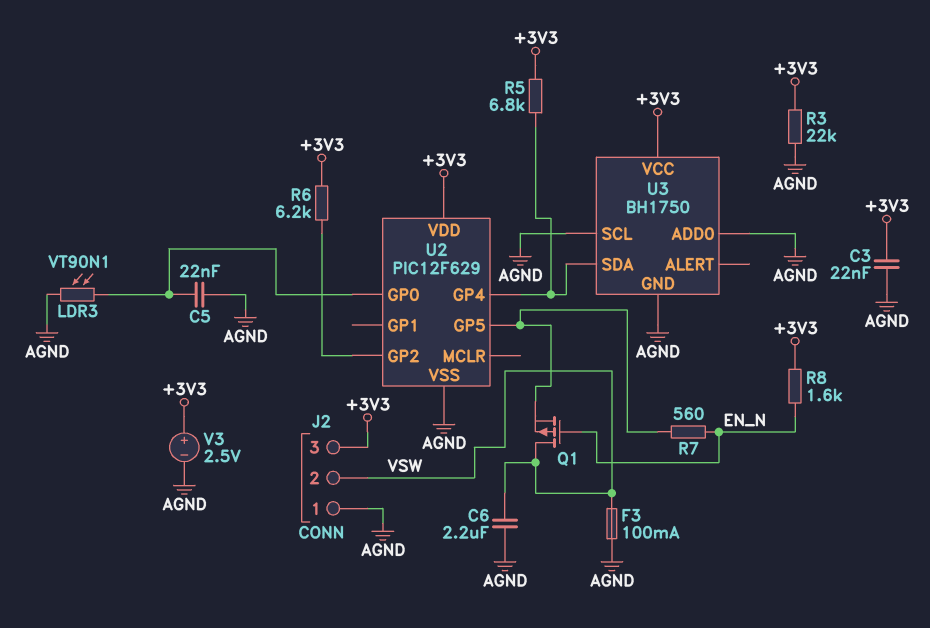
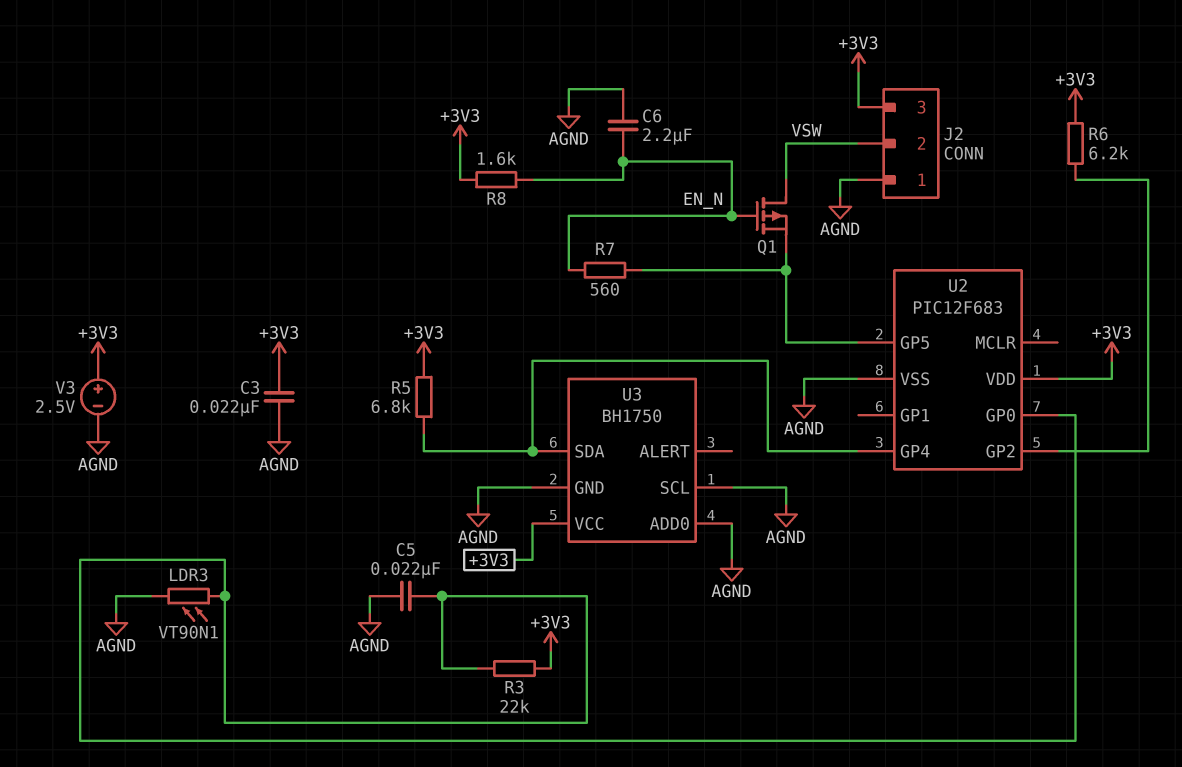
C6: 2.2uF (AGND, VSW) -> 2.2uF (AGND, EN_N)
F3: 100mA (AGND, VSW) -> none
R3: 22k (+3V3, AGND) -> 22k (+3V3, U2/GP0)
U2: PIC12F629 -> PIC12F683

